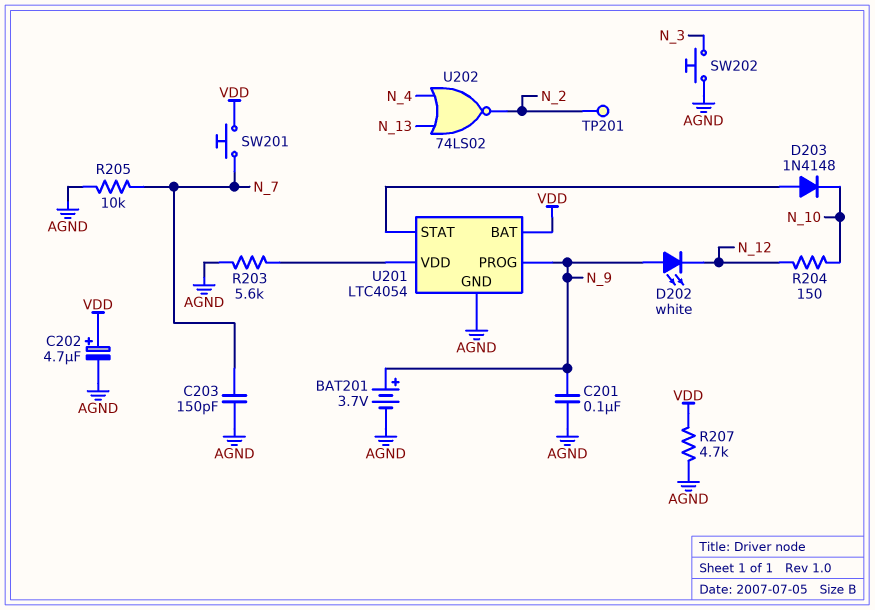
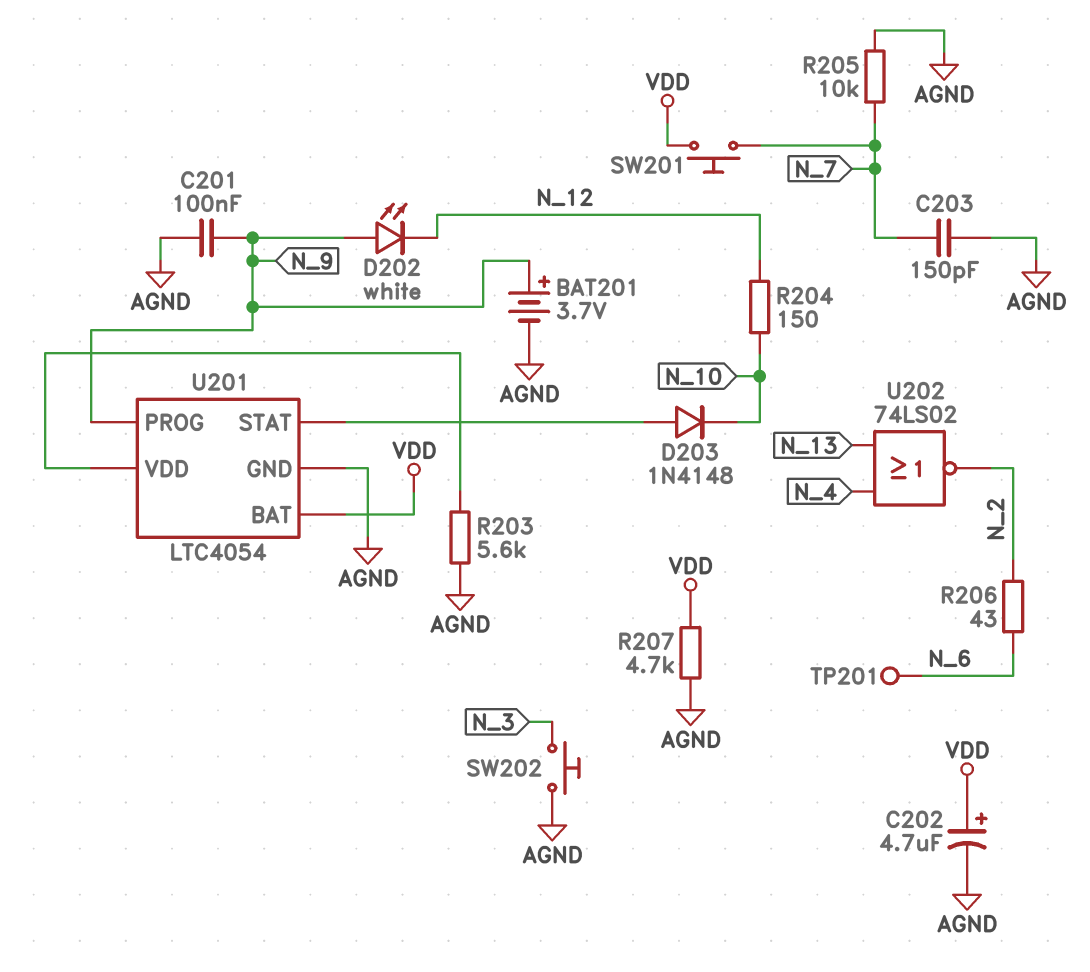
R206: none -> 43 (N_2, N_6)
TP201: test point (N_2) -> test point (N_6)

